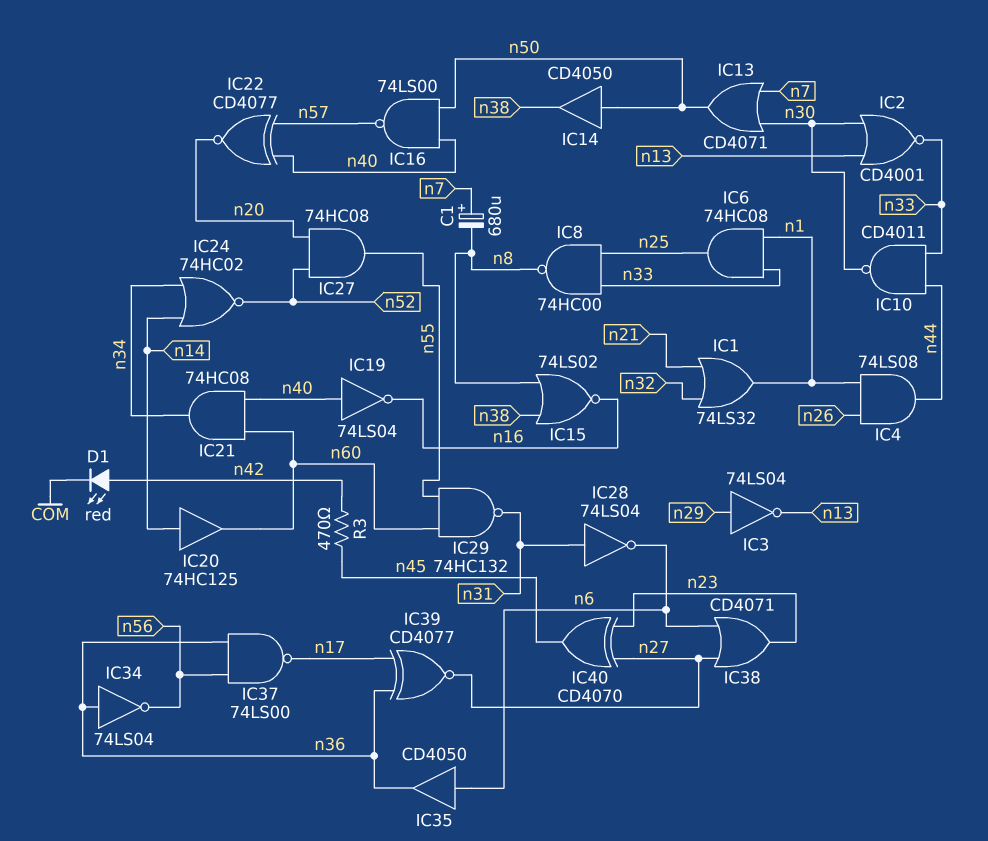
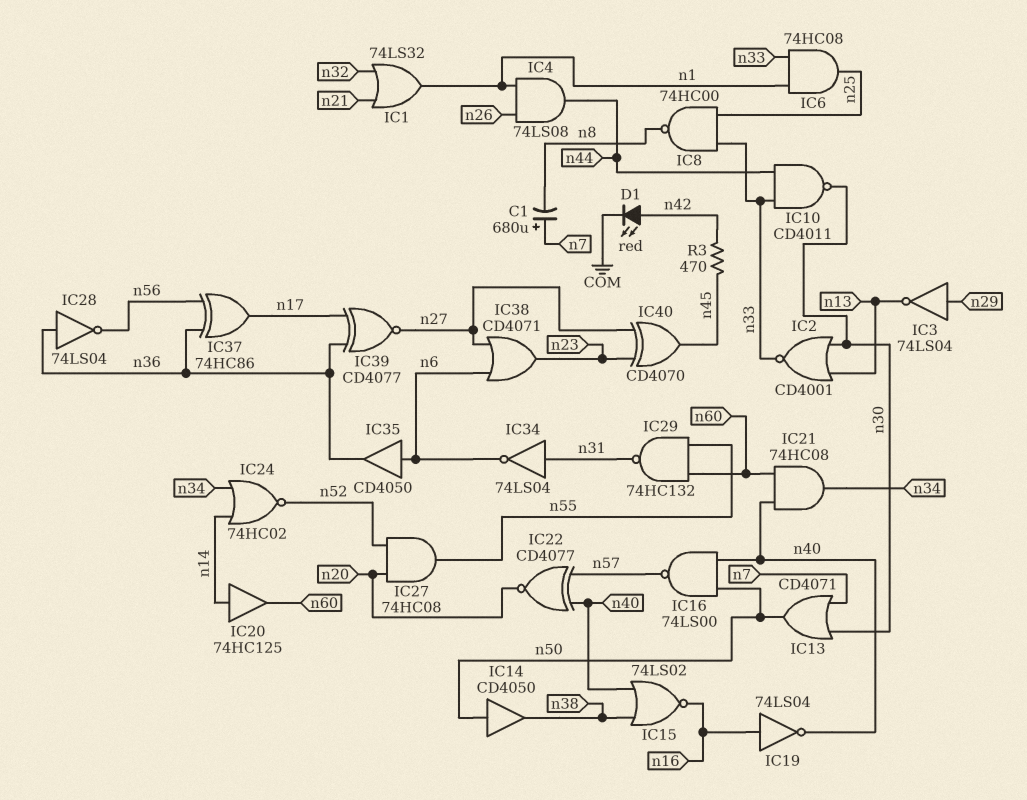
IC15: NOR 74LS02 (in n8, in n38, out n16) -> NOR 74LS02 (in n38, in n40, out n16)
IC19: NOT 74LS04 (in n40, out n16) -> NOT 74LS04 (in n16, out n40)
IC28: NOT 74LS04 (in n31, out n6) -> NOT 74LS04 (in n36, out n56)
IC34: NOT 74LS04 (in n36, out n56) -> NOT 74LS04 (in n31, out n6)
IC37: NAND 74LS00 (in n36, in n56, out n17) -> XOR 74HC86 (in n36, in n56, out n17)

